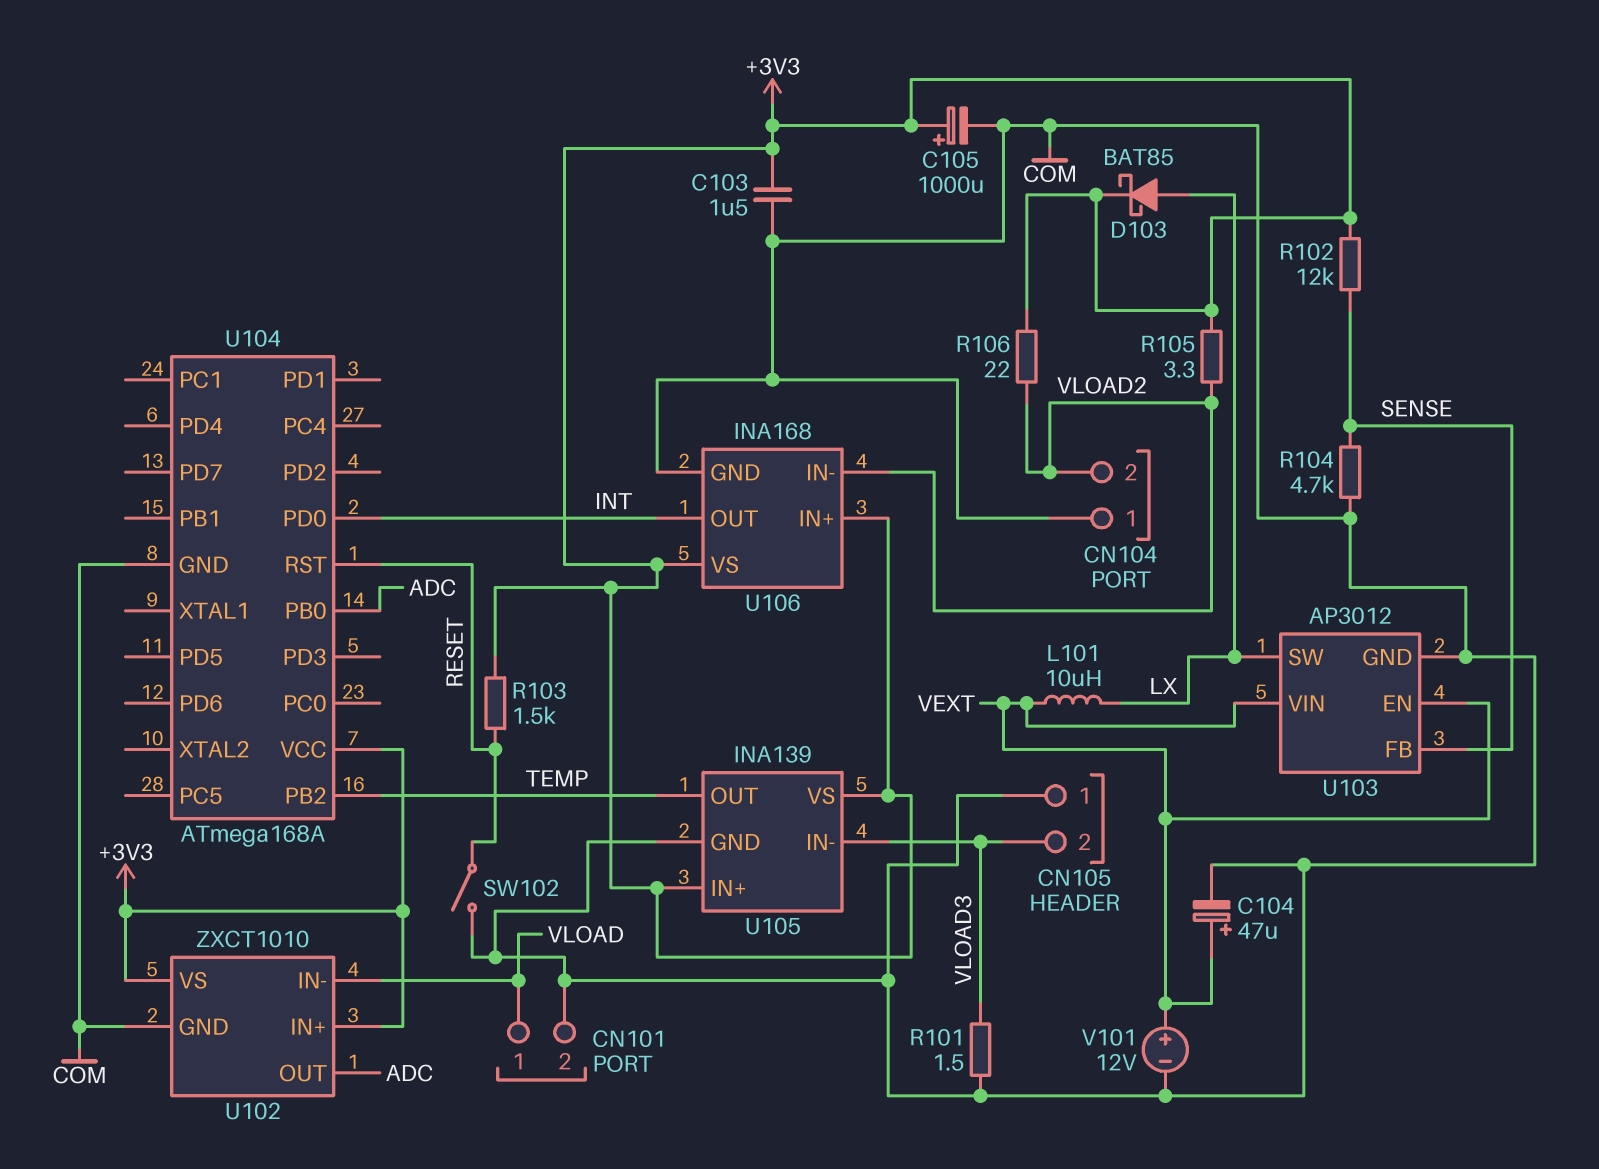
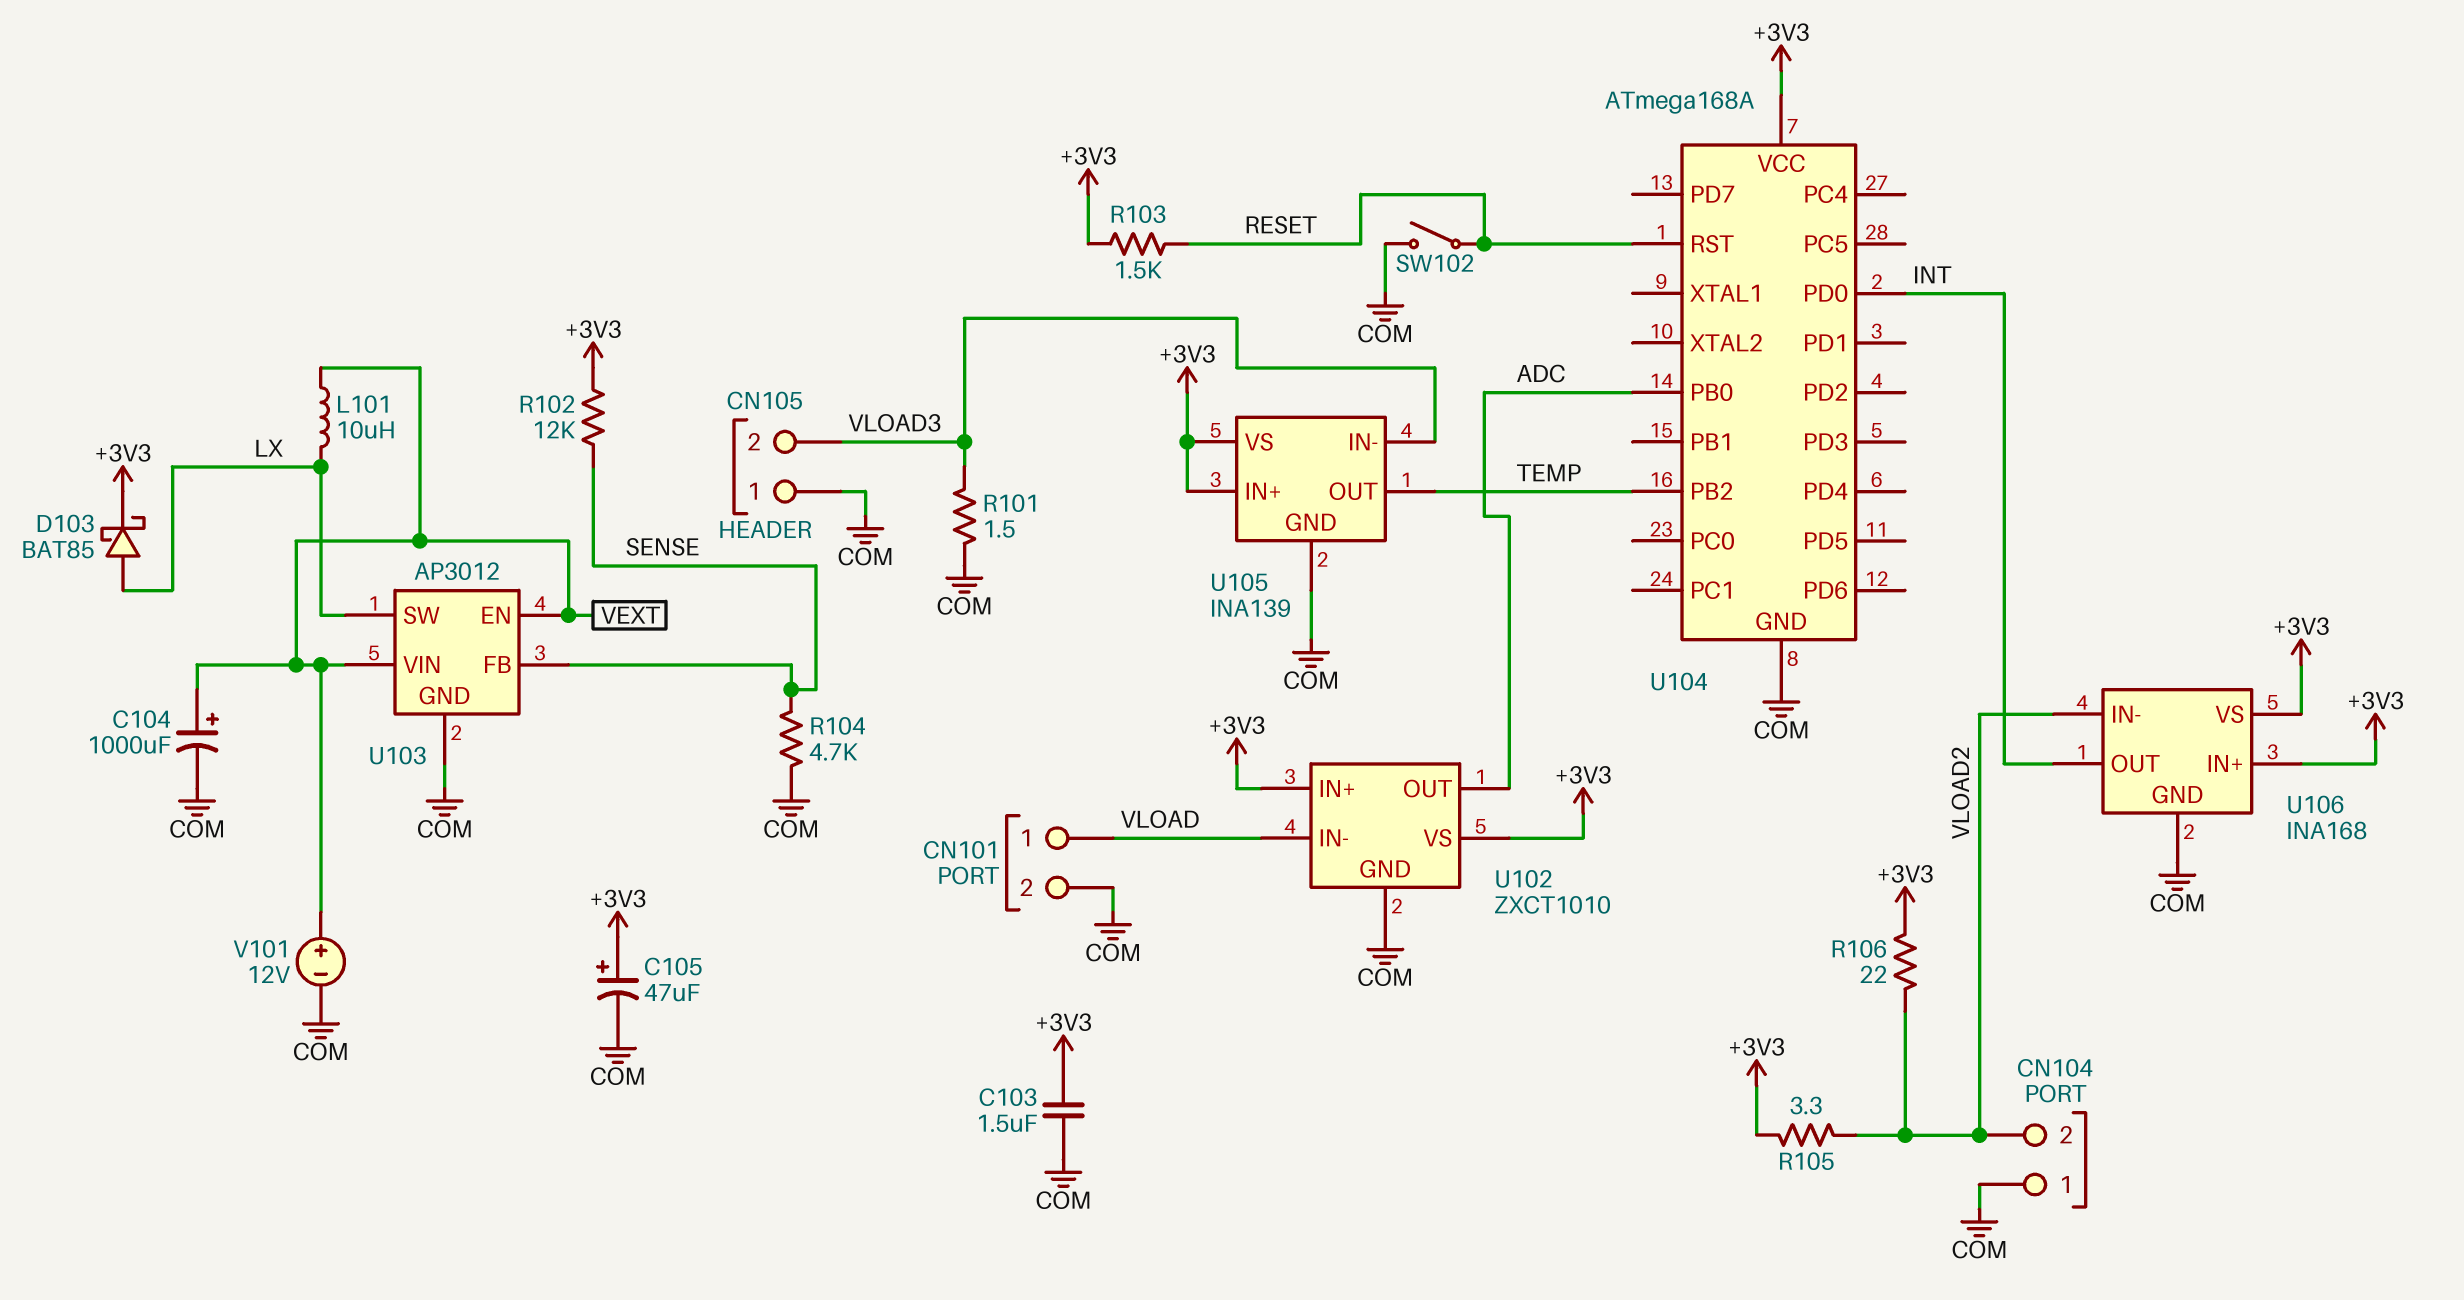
C104: 47uF (plus VEXT, minus COM) -> 1000uF (plus VEXT, minus COM)
C105: 1000uF (plus +3V3, minus COM) -> 47uF (plus +3V3, minus COM)

